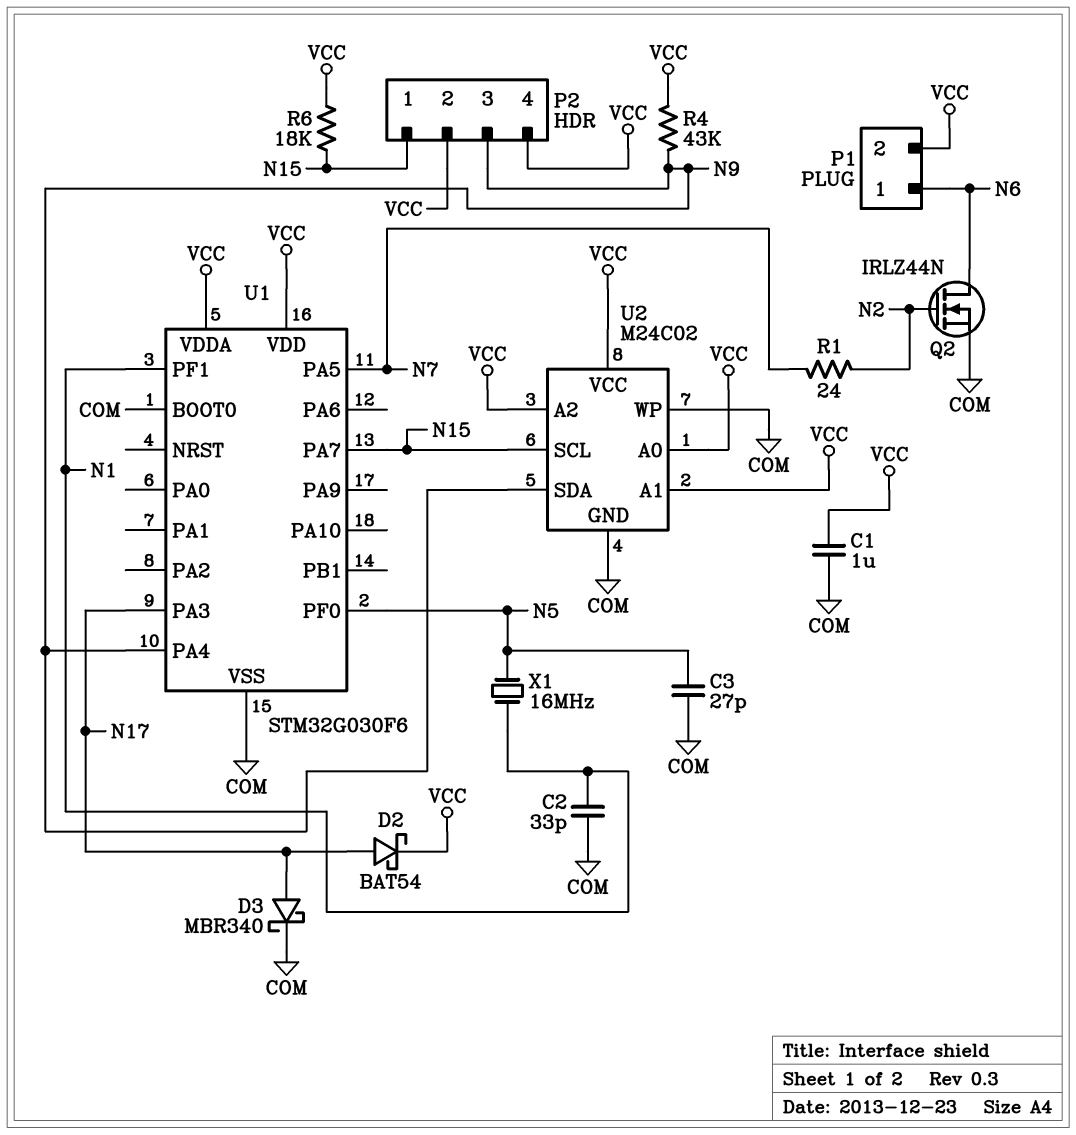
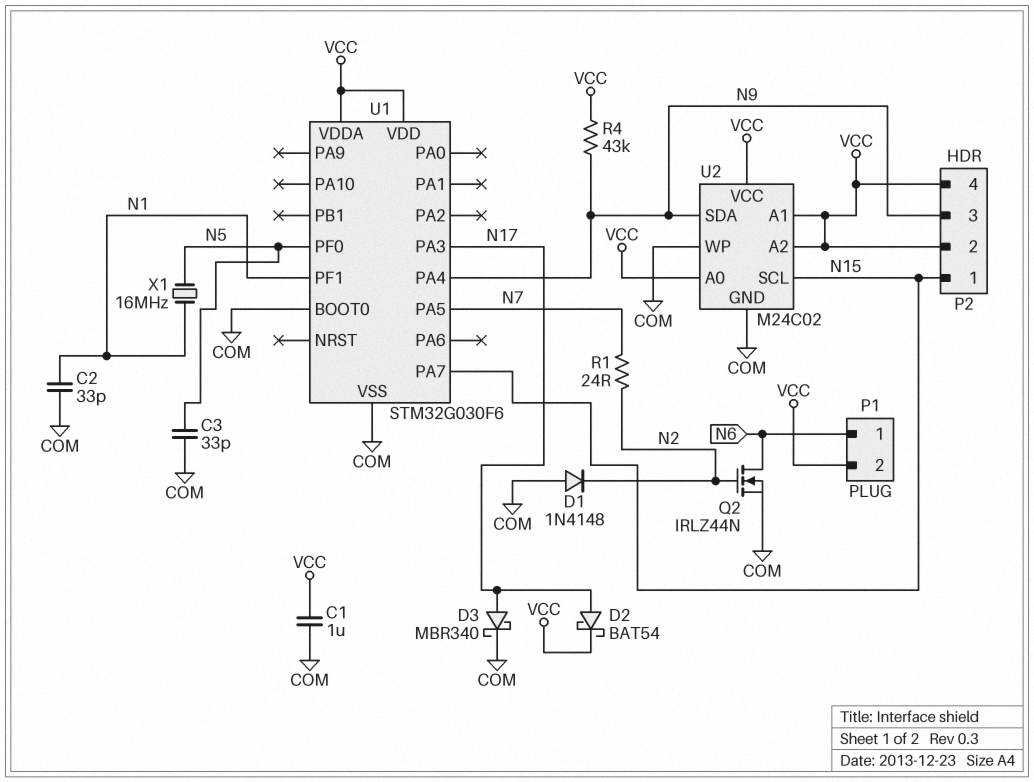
C3: 27pF (COM, N5) -> 33pF (COM, N5)
D1: none -> diode 1N4148 (A COM, K N2)
R6: 18k (N15, VCC) -> none

